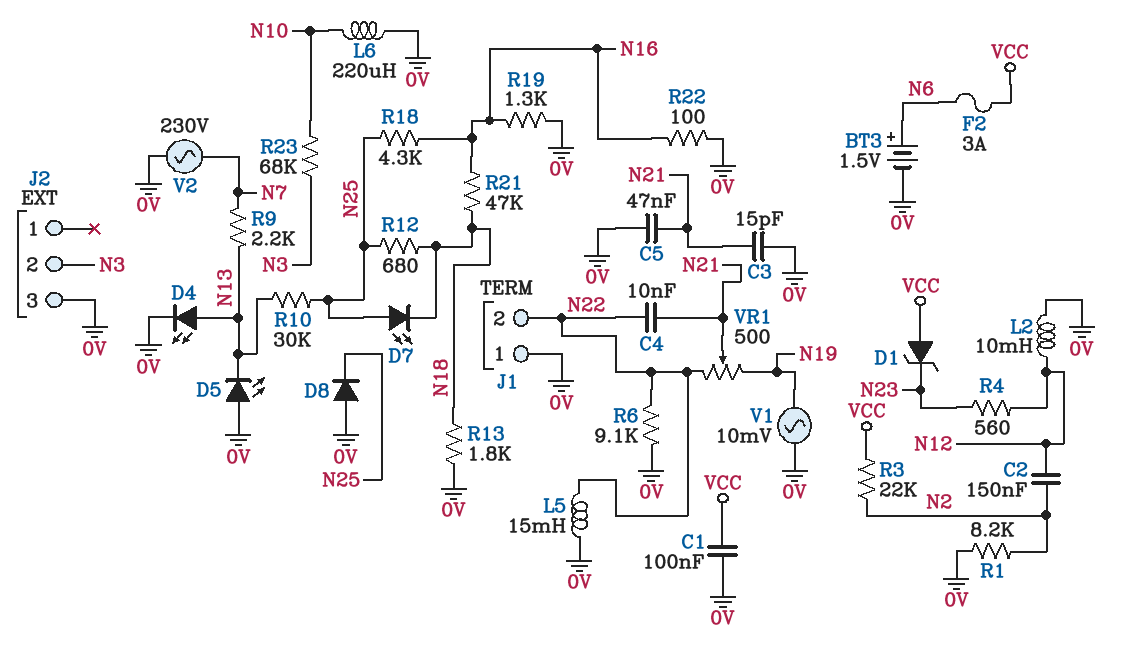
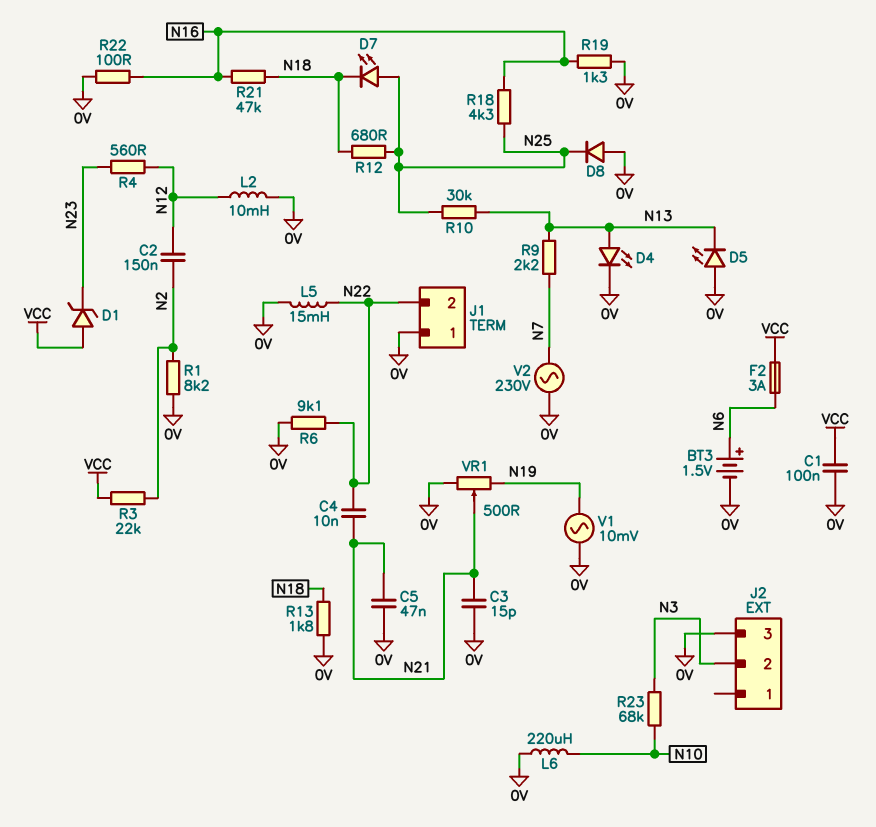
VR1: 500 (N19, N22, wiper N21) -> 500 (0V, N19, wiper N21)

